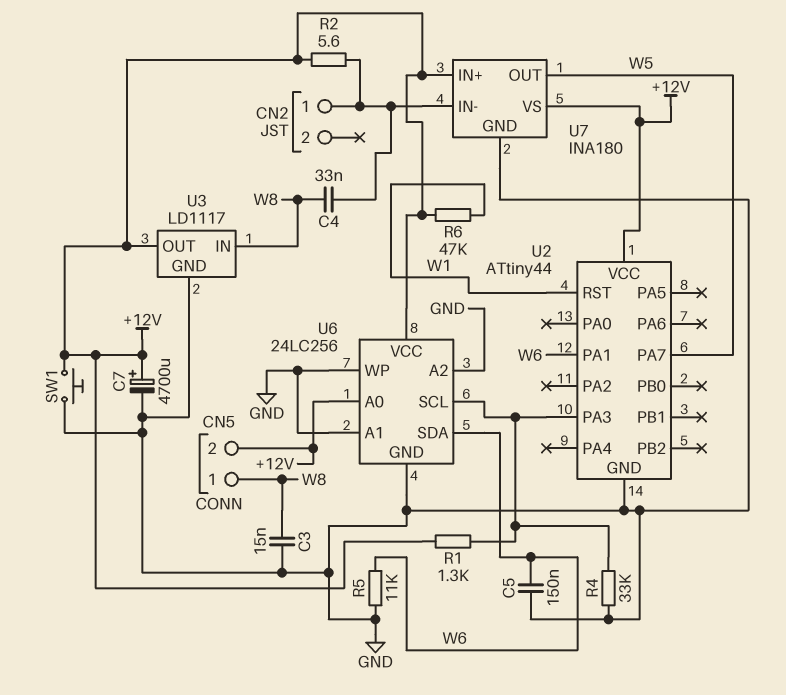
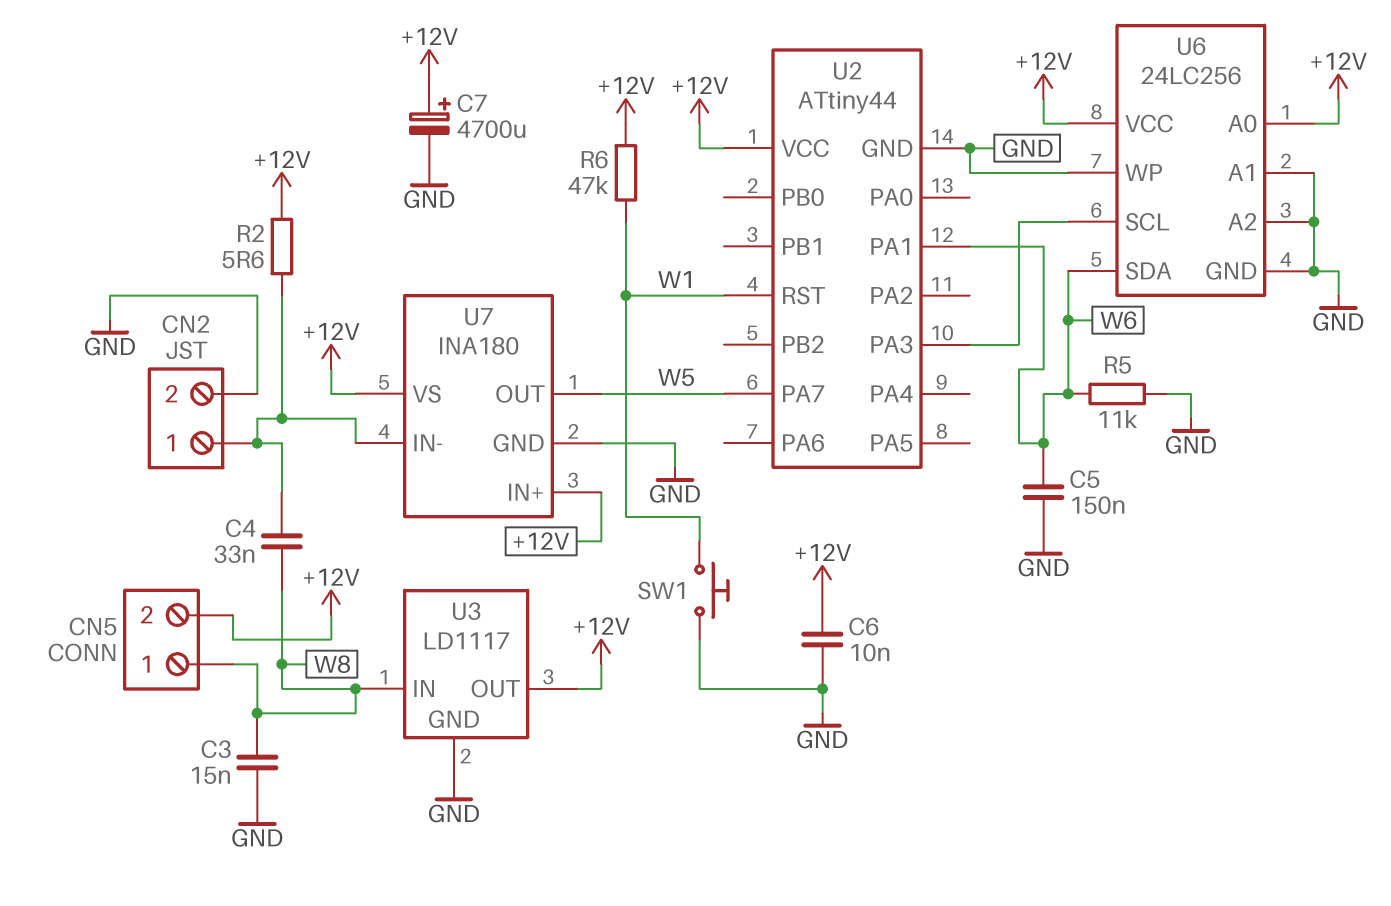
C6: none -> 10nF (+12V, GND)
CN2 pin 2: none -> GND
R1: 1.3k (+12V, U2/PA3) -> none
R4: 33k (GND, U2/PA3) -> none
SW1: button (+12V, GND) -> button (GND, W1)

